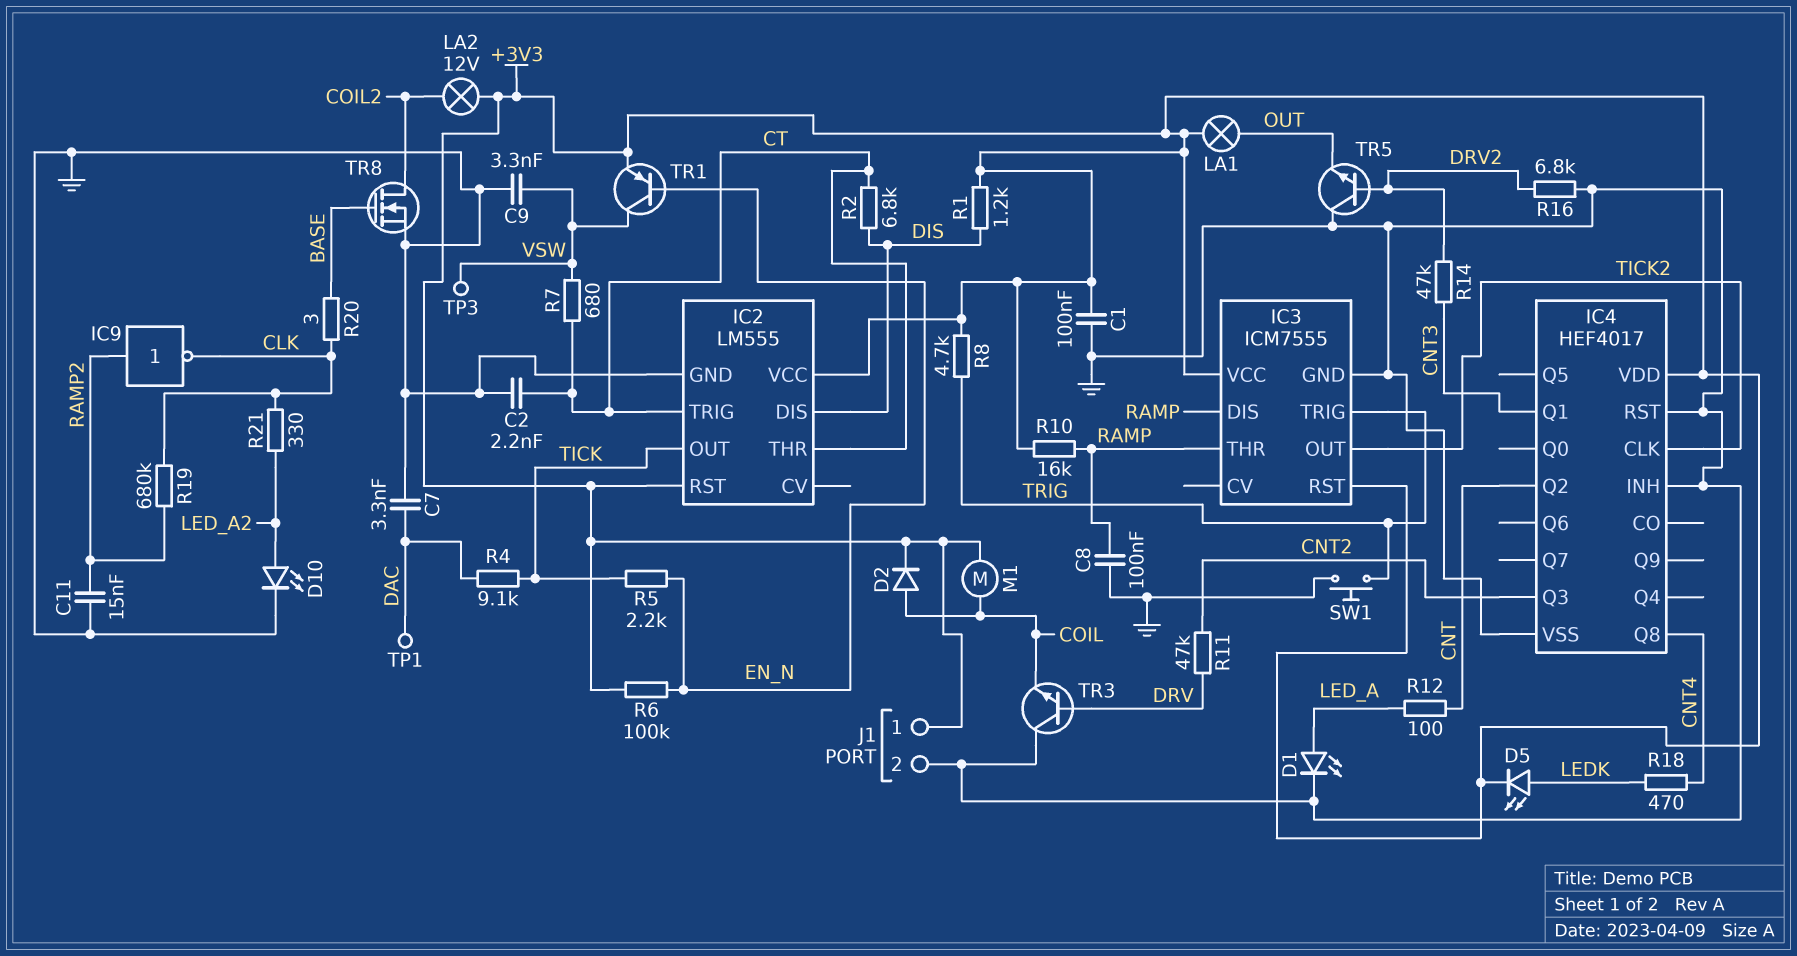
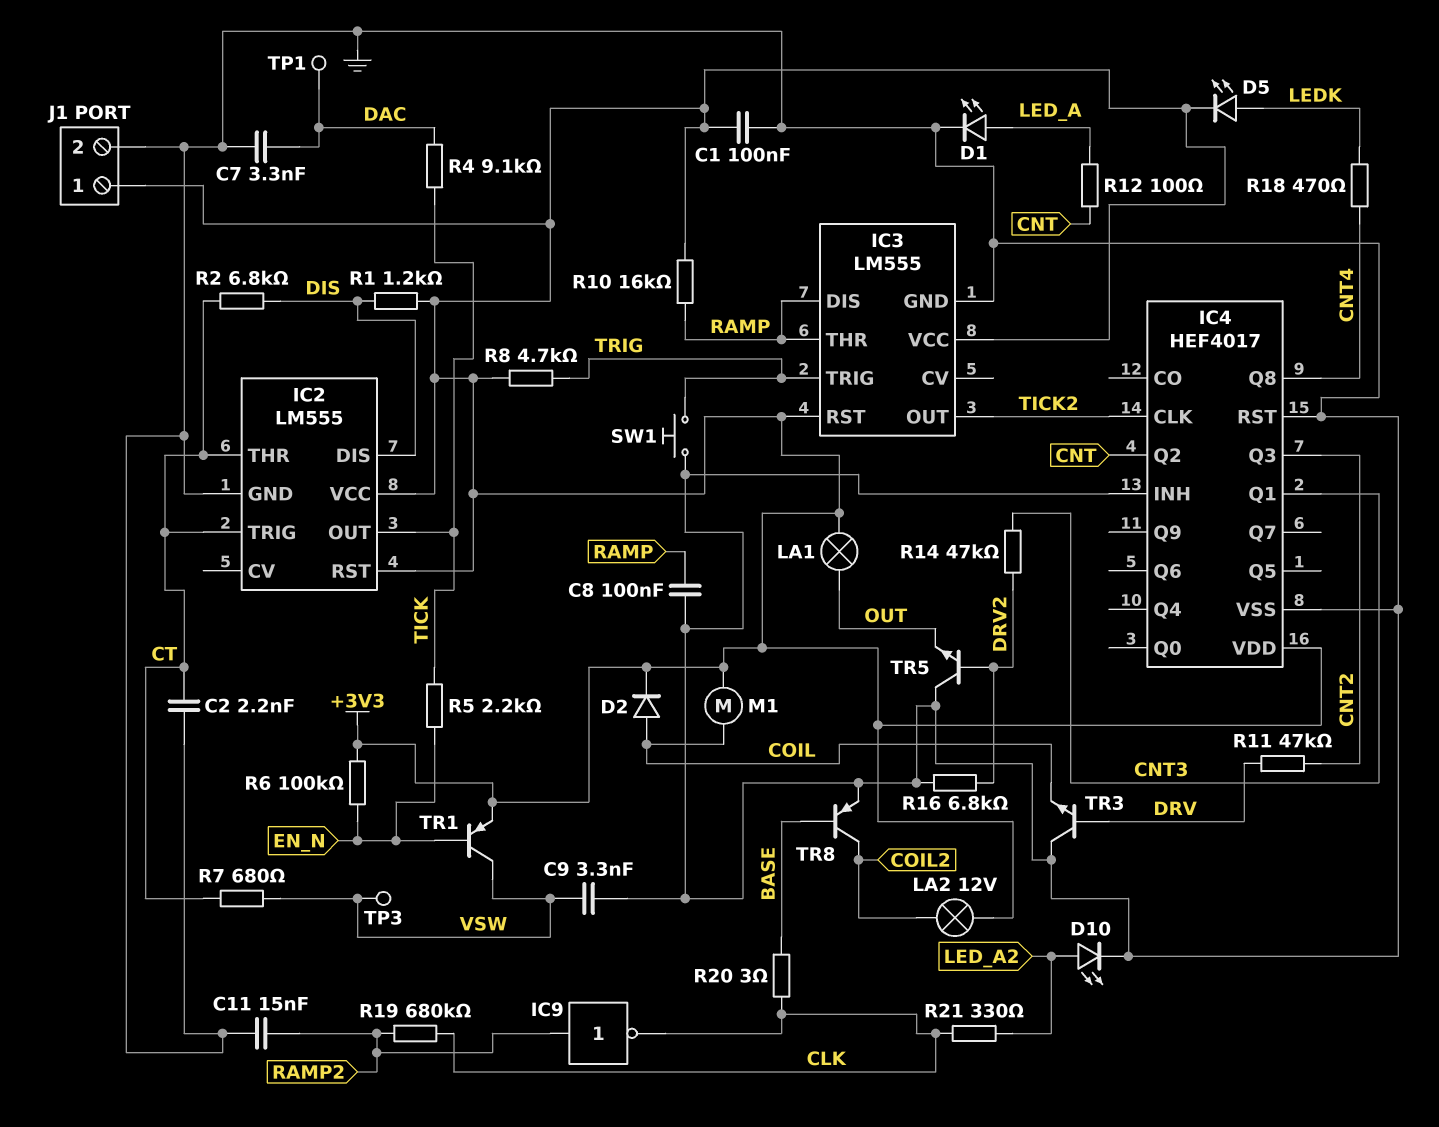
IC3: ICM7555 -> LM555
TR8: NMOS (G BASE, D COIL2, S GND) -> PNP (B BASE, C COIL2, E GND)

